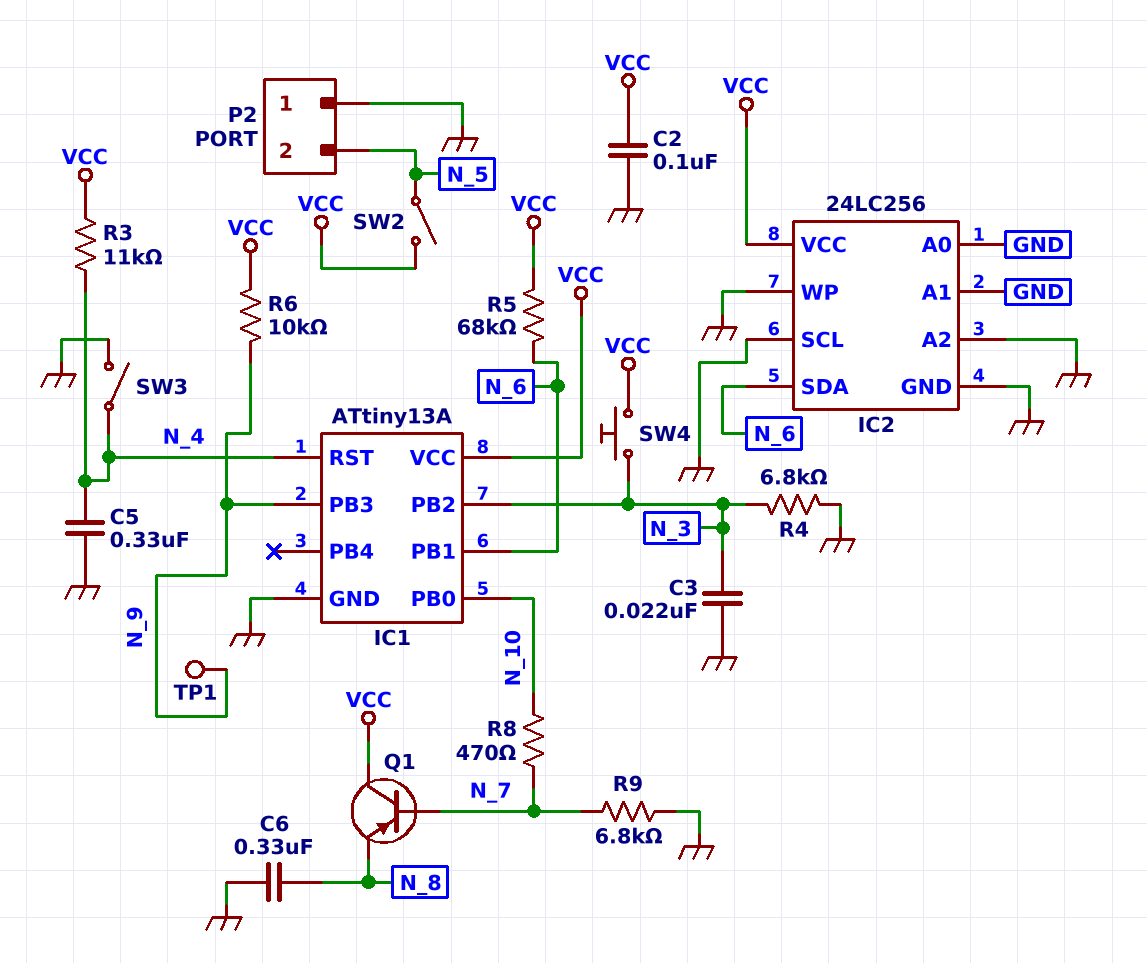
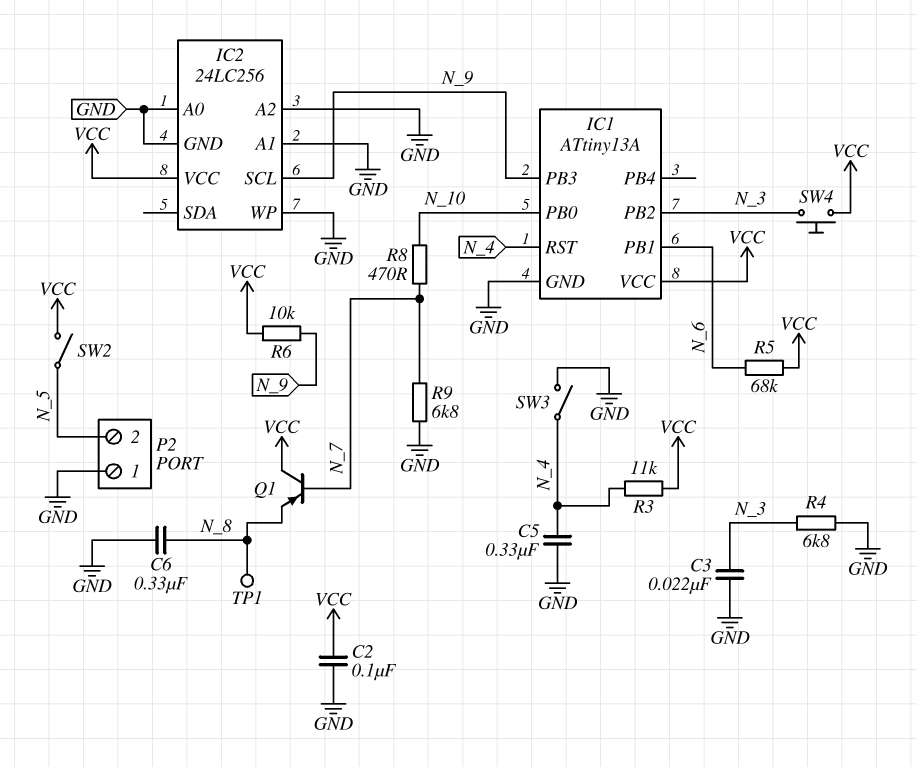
IC2 pin SCL: GND -> N_9
IC2 pin SDA: N_6 -> none
TP1: test point (N_9) -> test point (N_8)

